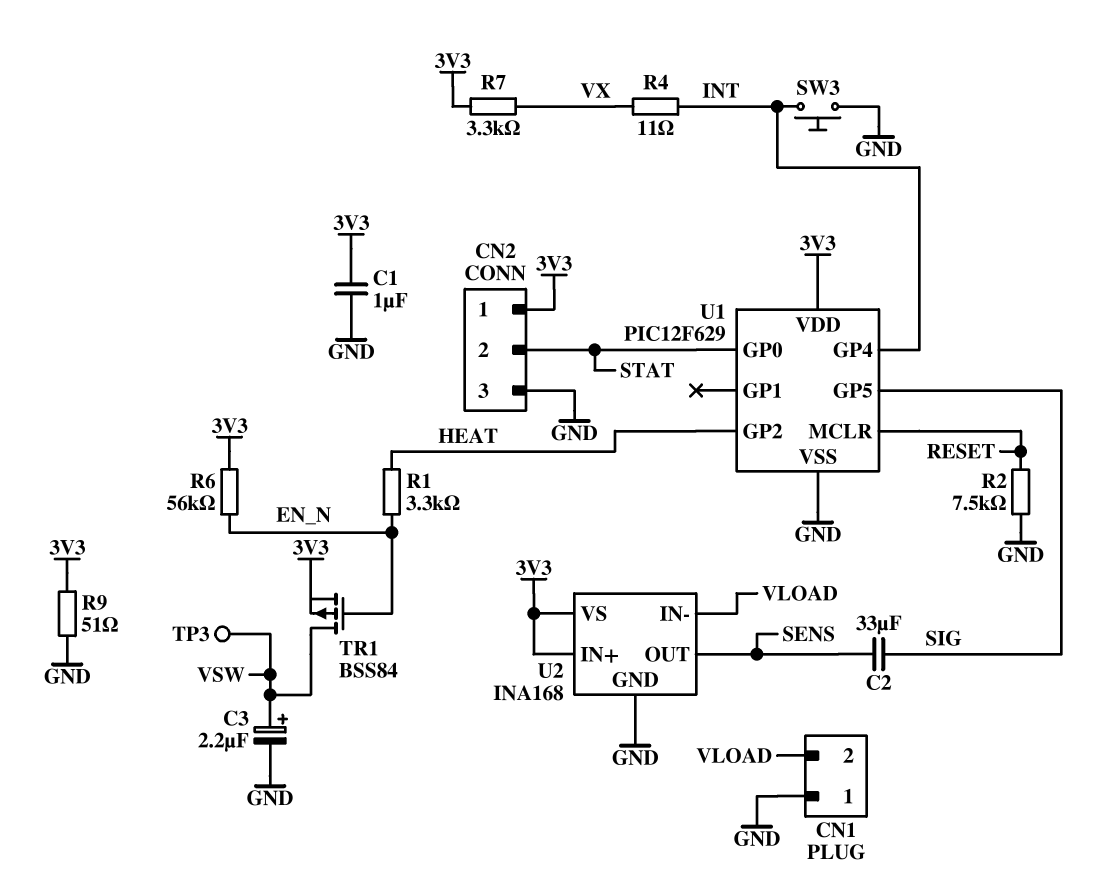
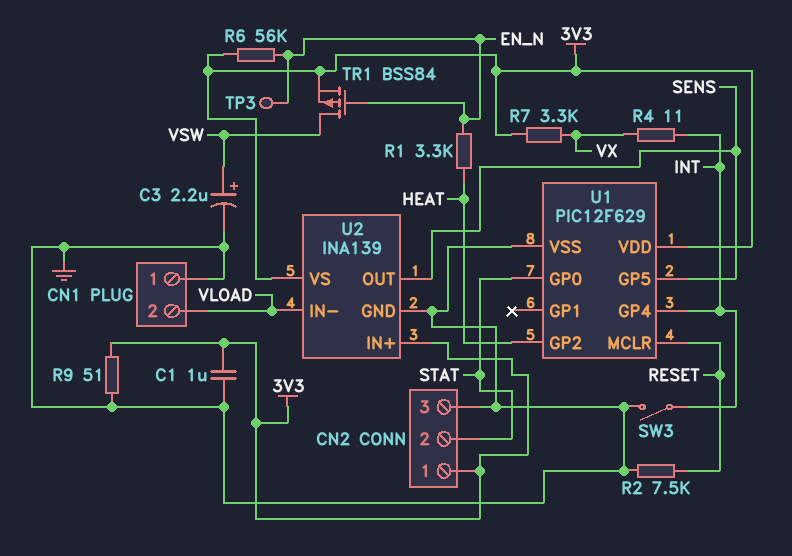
C2: 33uF (SENS, SIG) -> none
SW3: button (GND, INT) -> switch (GND, INT)
TP3: test point (VSW) -> test point (EN_N)
U1 pin GP5: SIG -> SENS
U2: INA168 -> INA139

